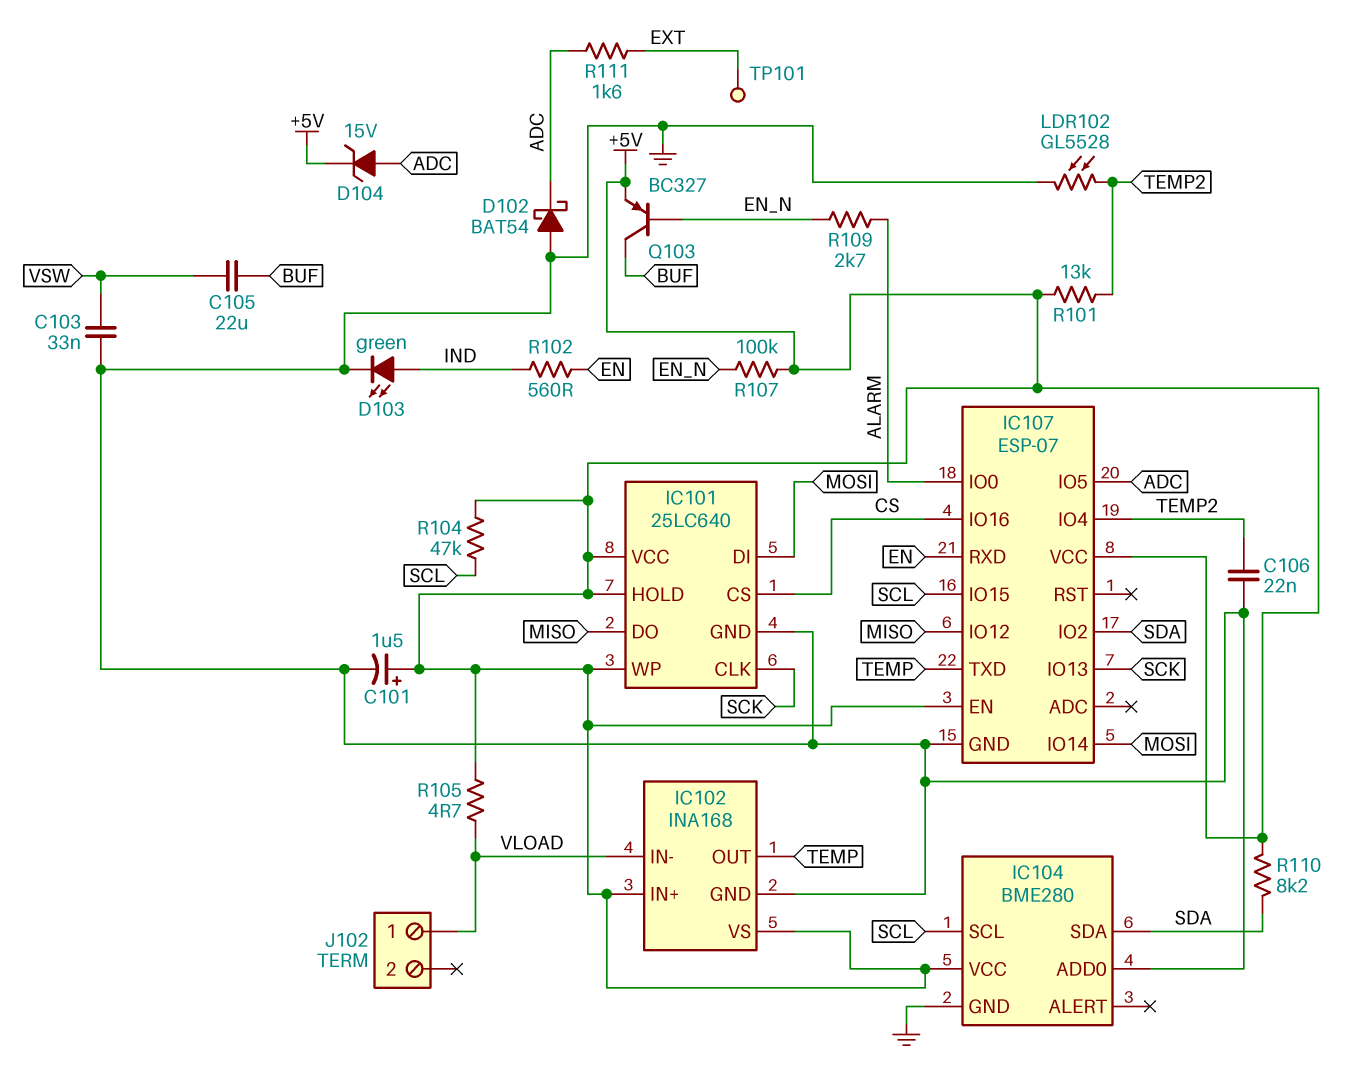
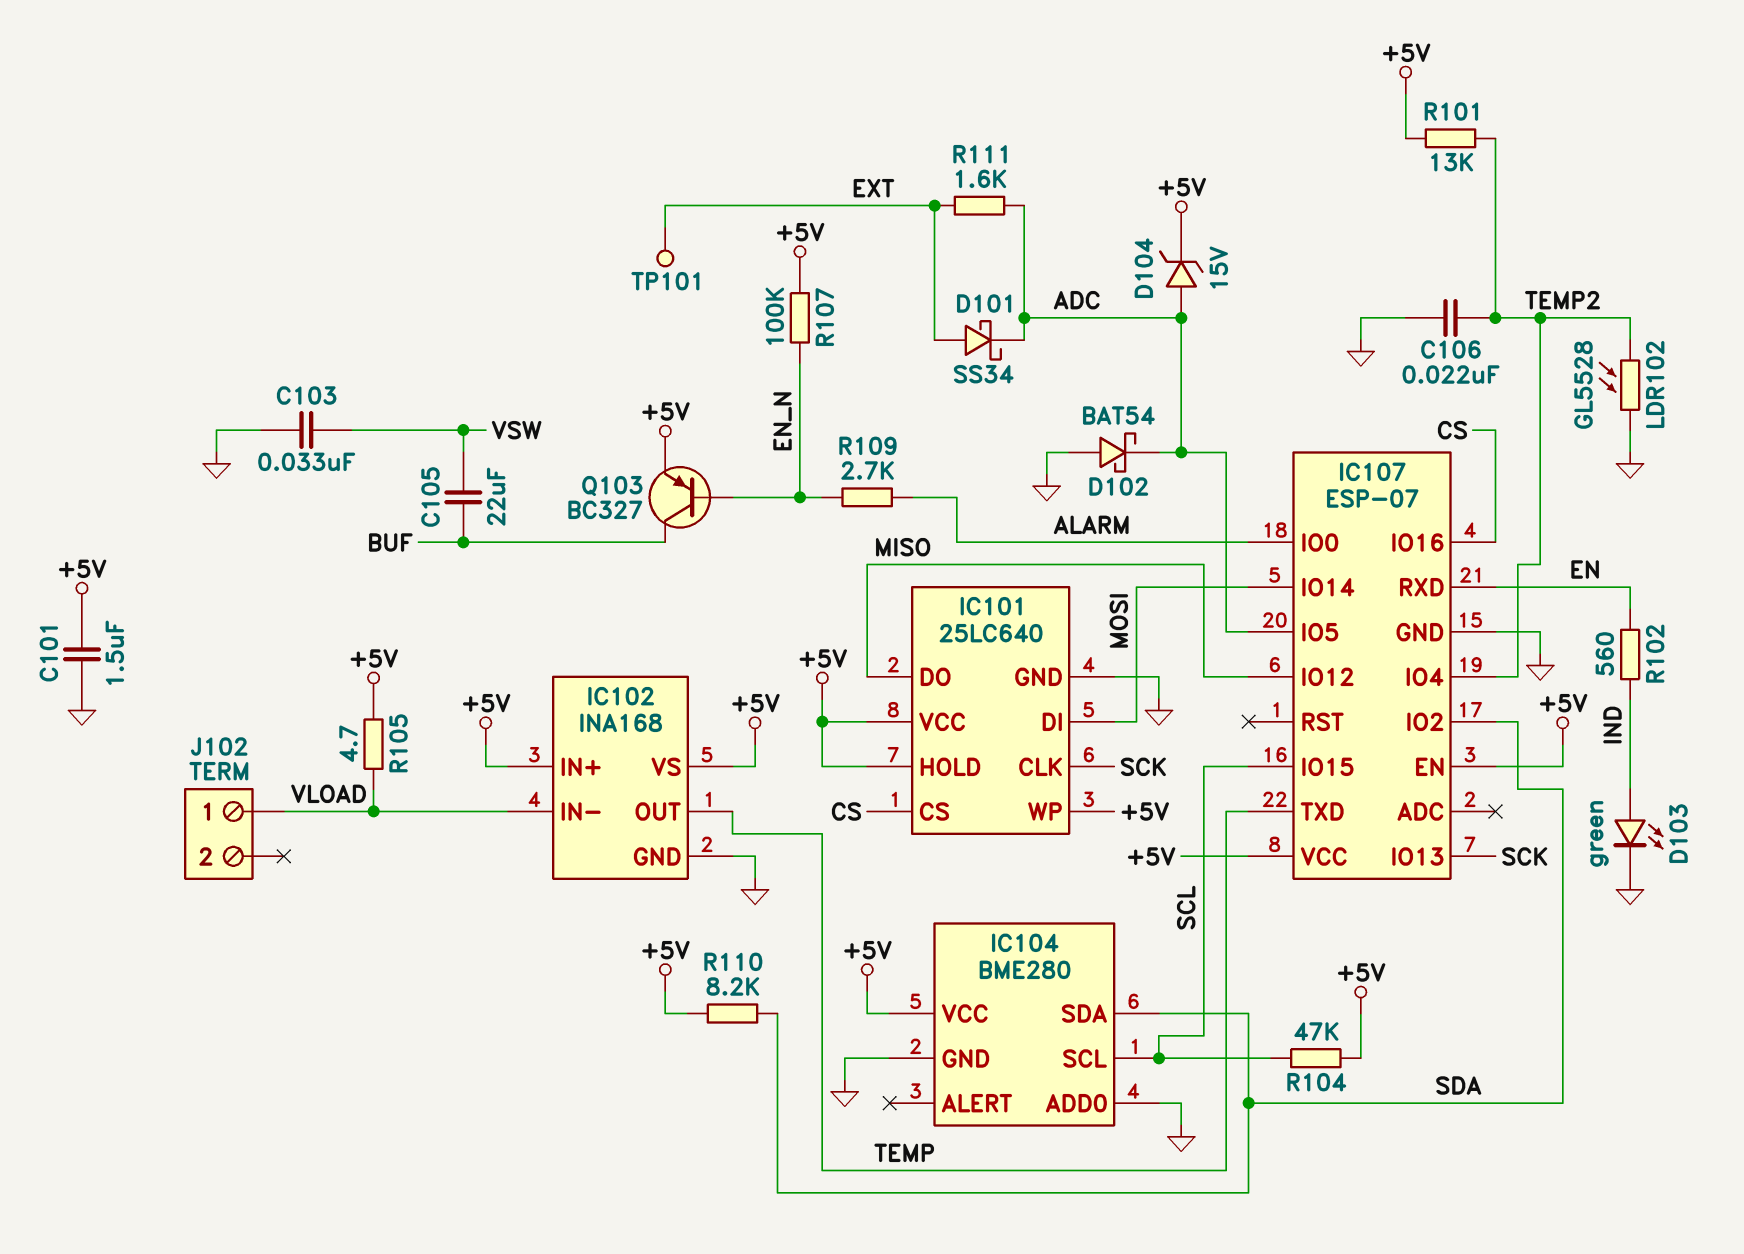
C101: 1.5uF (plus +5V, minus GND) -> 1.5uF (+5V, GND)
D101: none -> schottky SS34 (A EXT, K ADC)

